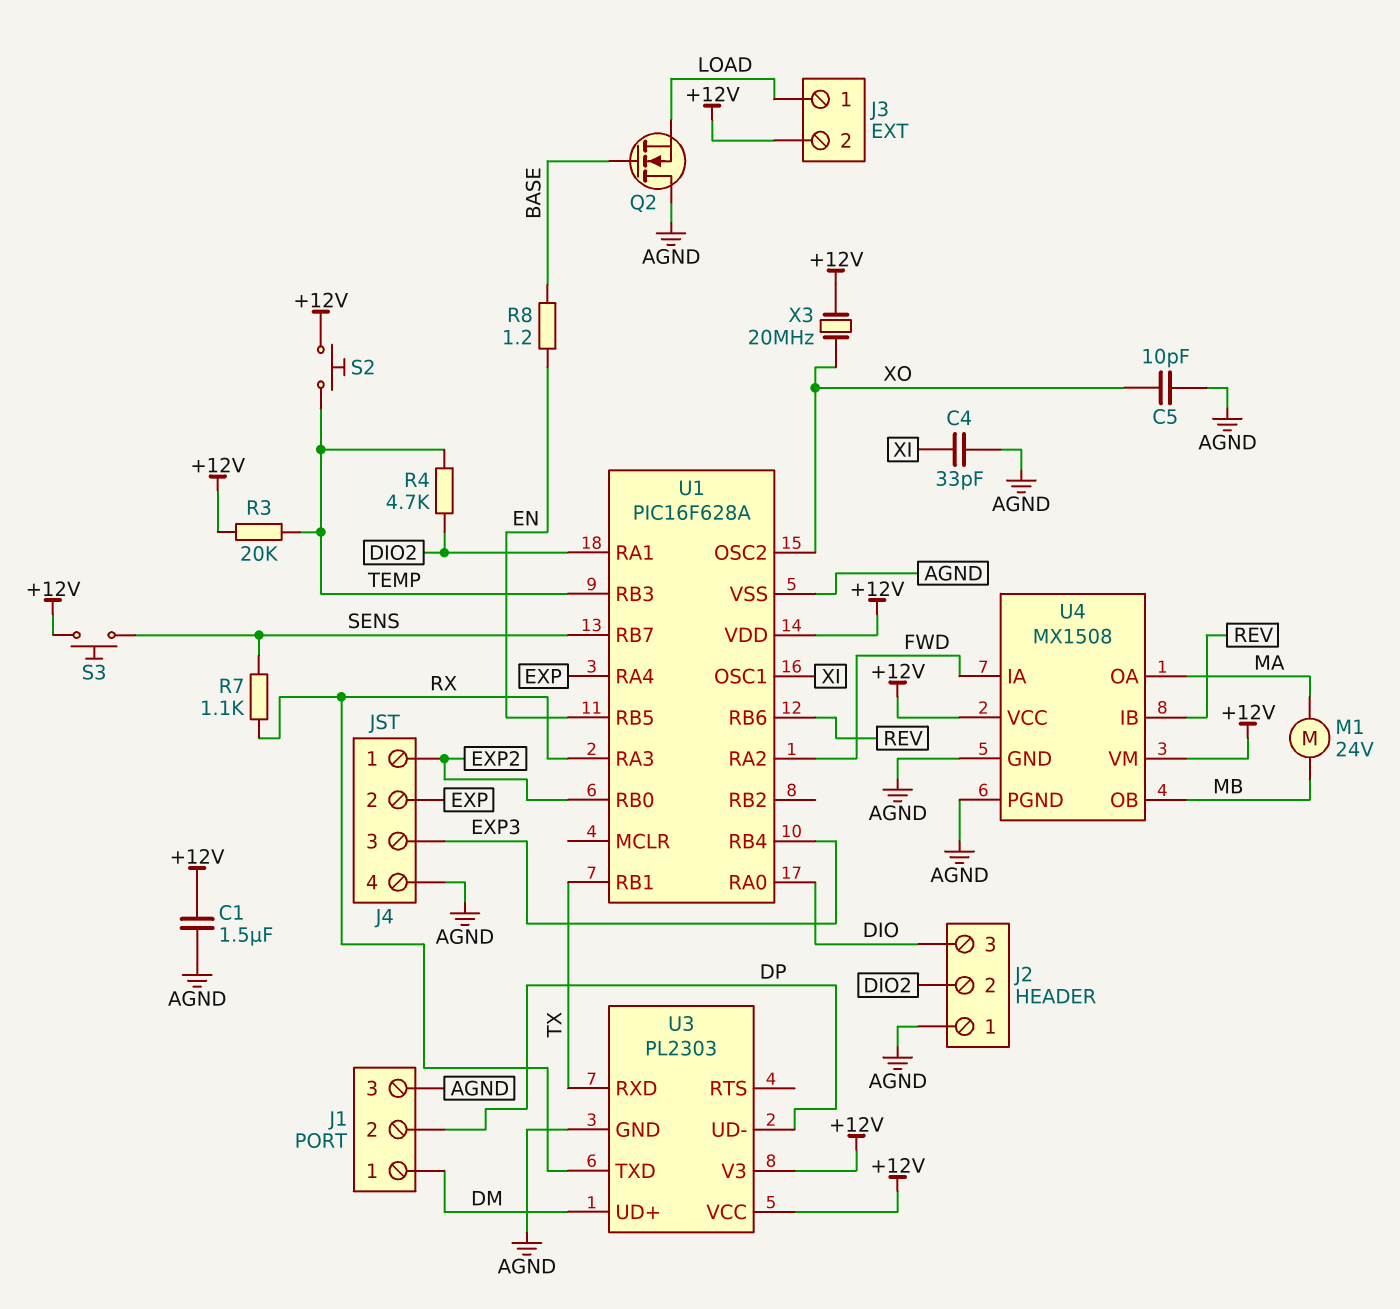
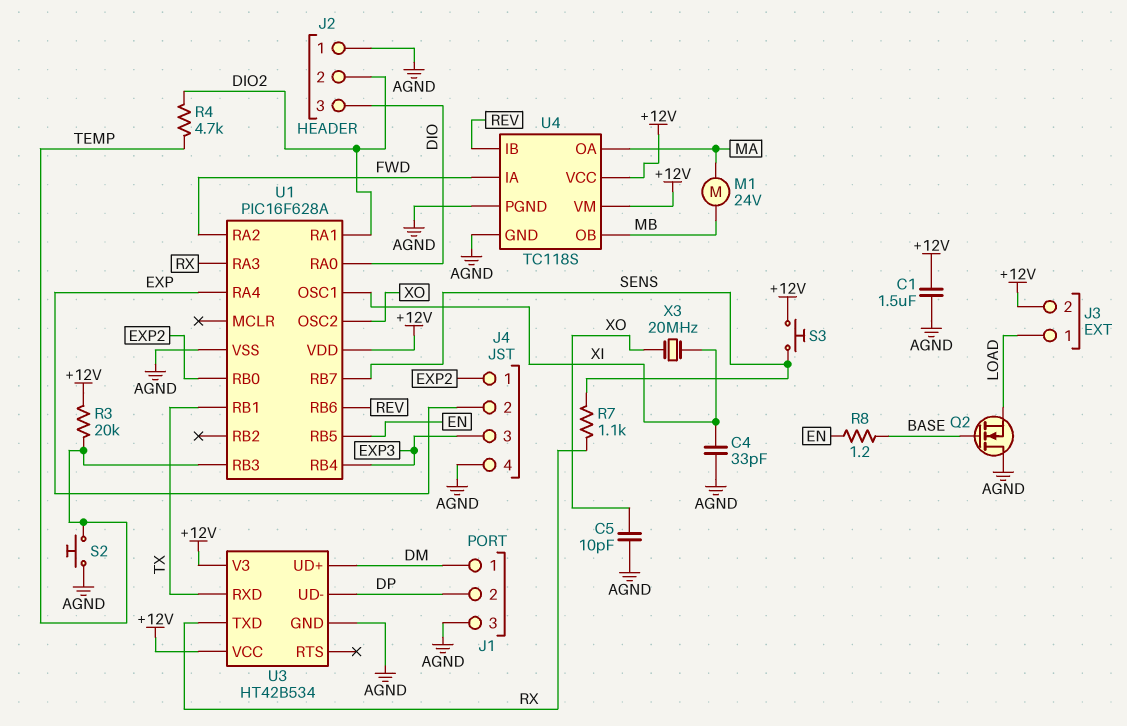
S2: button (+12V, TEMP) -> button (AGND, TEMP)
U3: PL2303 -> HT42B534
U4: MX1508 -> TC118S
X3: 20MHz (+12V, XO) -> 20MHz (XI, XO)

